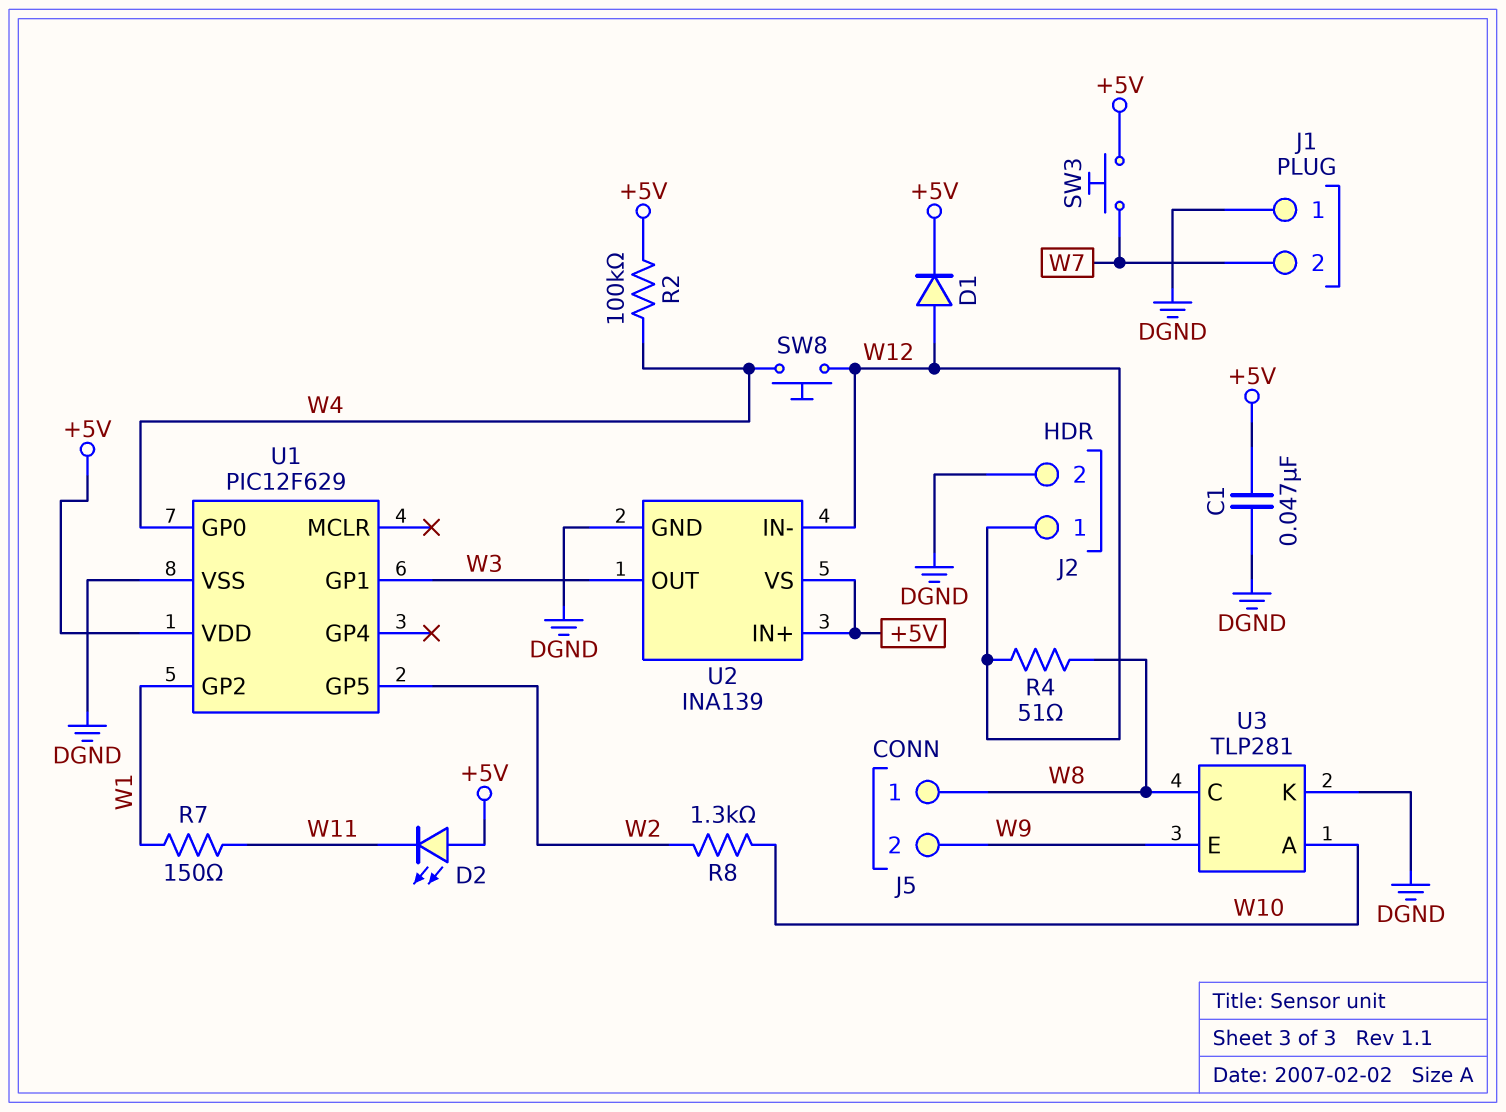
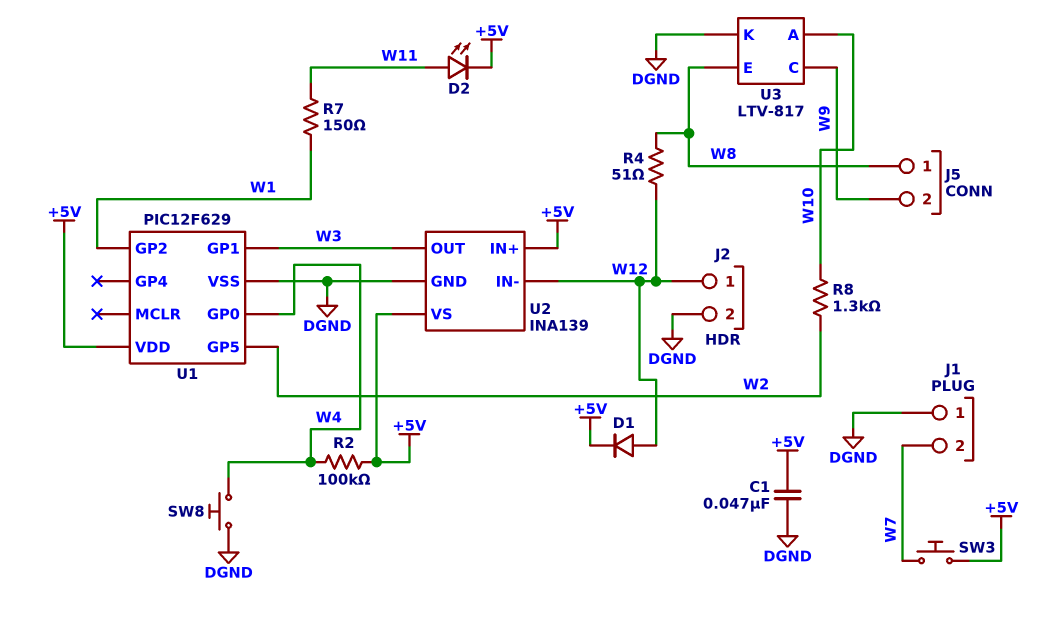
D2: LED (A +5V, K W11) -> LED (A W11, K +5V)
SW8: button (W4, W12) -> button (DGND, W4)
U3: TLP281 -> LTV-817
U3 pin C: W8 -> W9
U3 pin E: W9 -> W8

